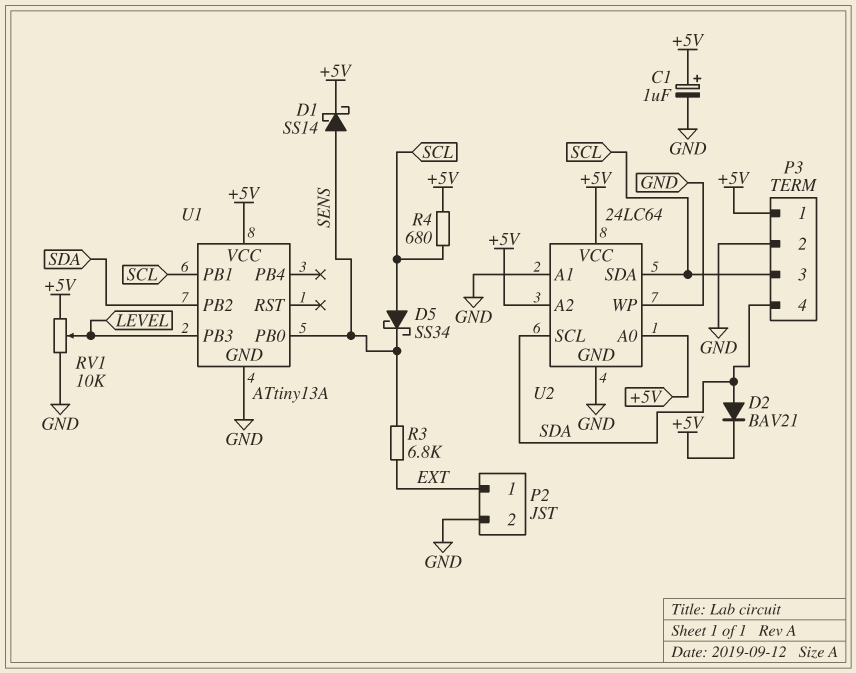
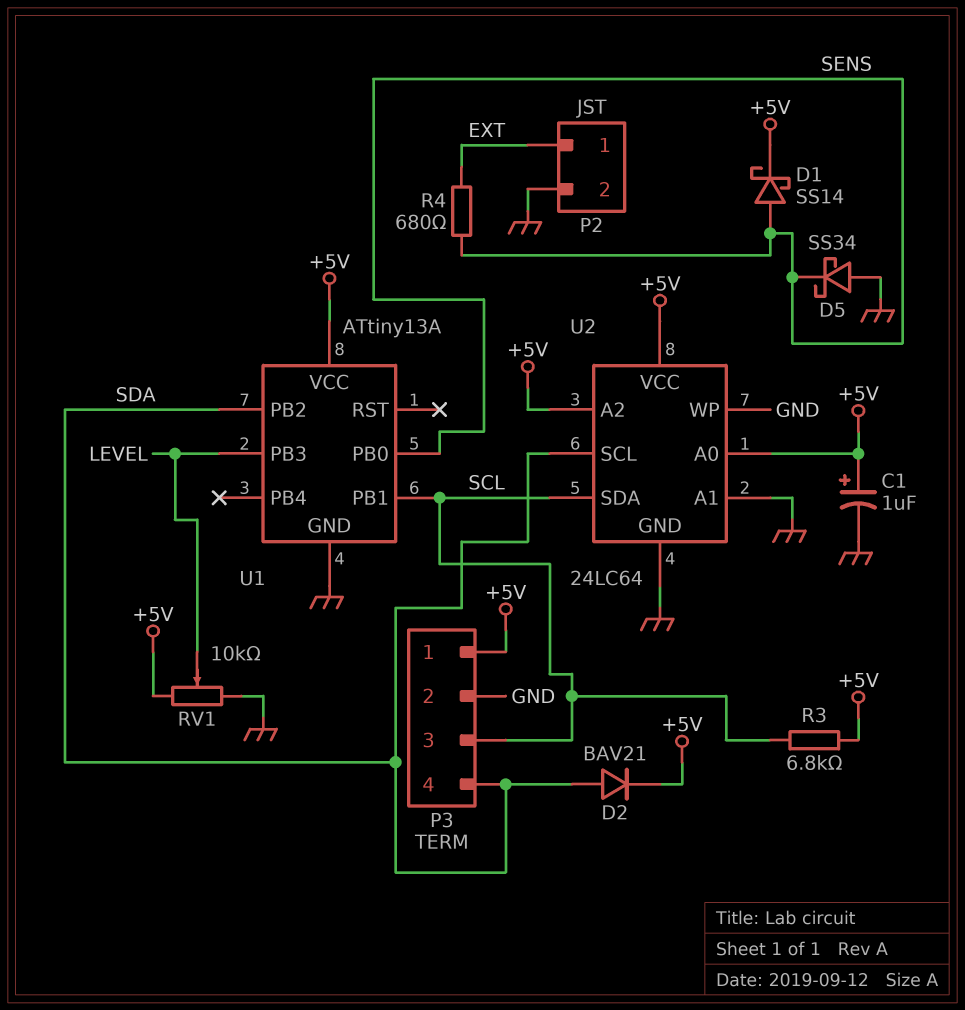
D5: schottky SS34 (A SCL, K SENS) -> schottky SS34 (A GND, K SENS)
R3: 6.8k (EXT, SENS) -> 6.8k (+5V, SCL)
R4: 680 (+5V, SCL) -> 680 (EXT, SENS)

